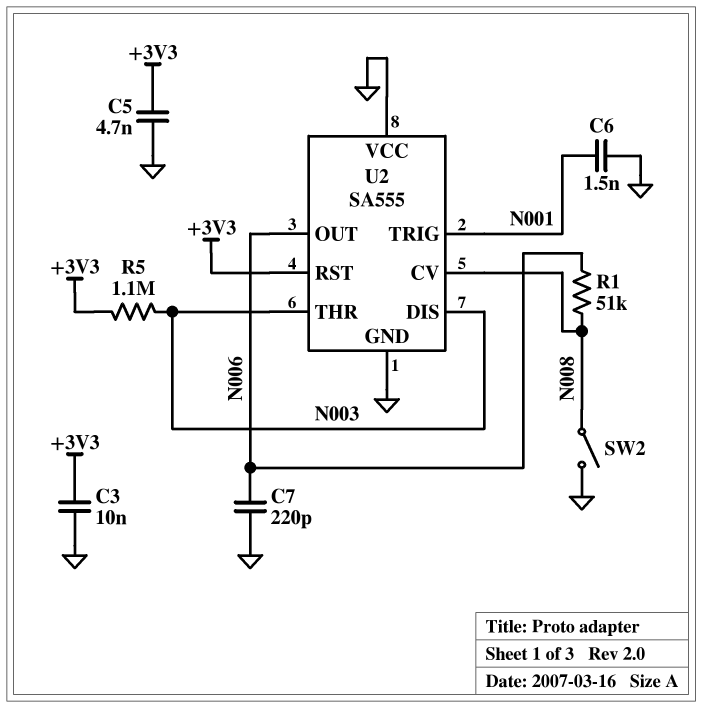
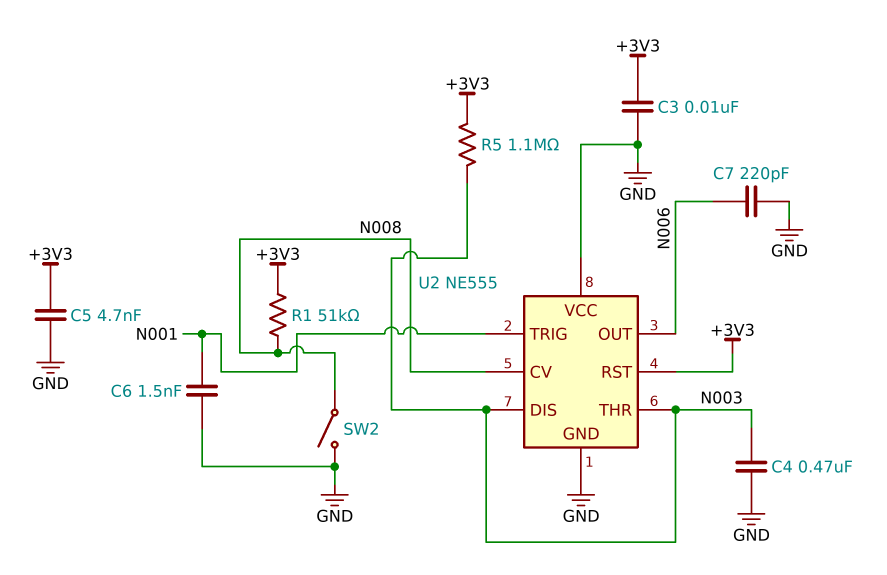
C4: none -> 470nF (GND, N003)
R1: 51k (N006, N008) -> 51k (+3V3, N008)
U2: SA555 -> NE555

